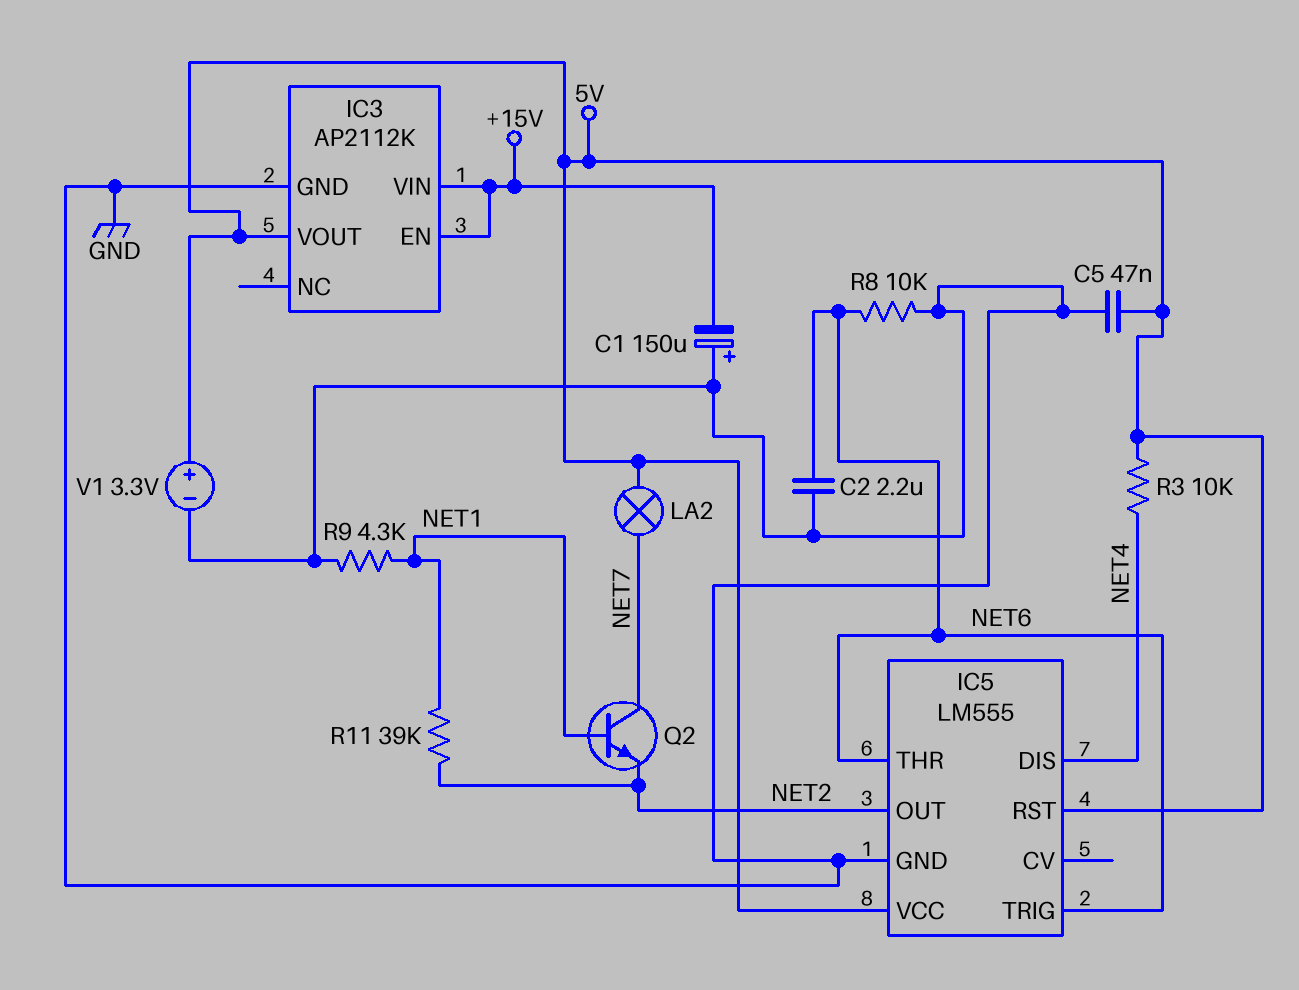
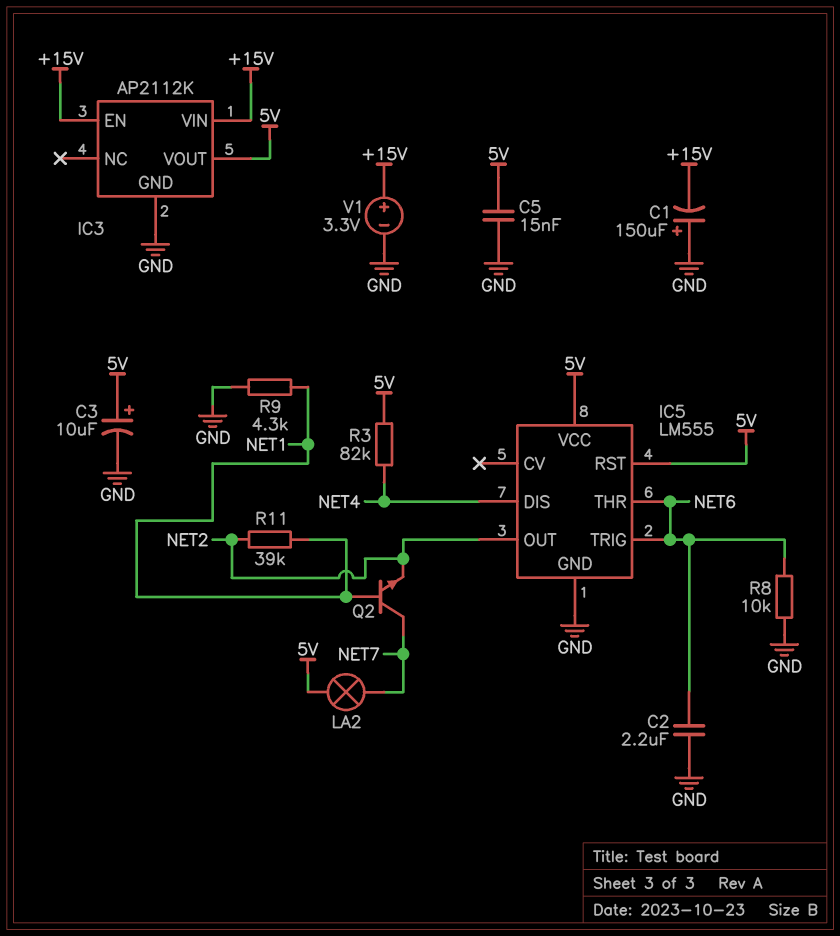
C3: none -> 10uF (plus 5V, minus GND)
C5: 47nF (5V, GND) -> 15nF (5V, GND)
R3: 10k (5V, NET4) -> 82k (5V, NET4)
V1: 3.3V (plus 5V, minus GND) -> 3.3V (plus +15V, minus GND)

